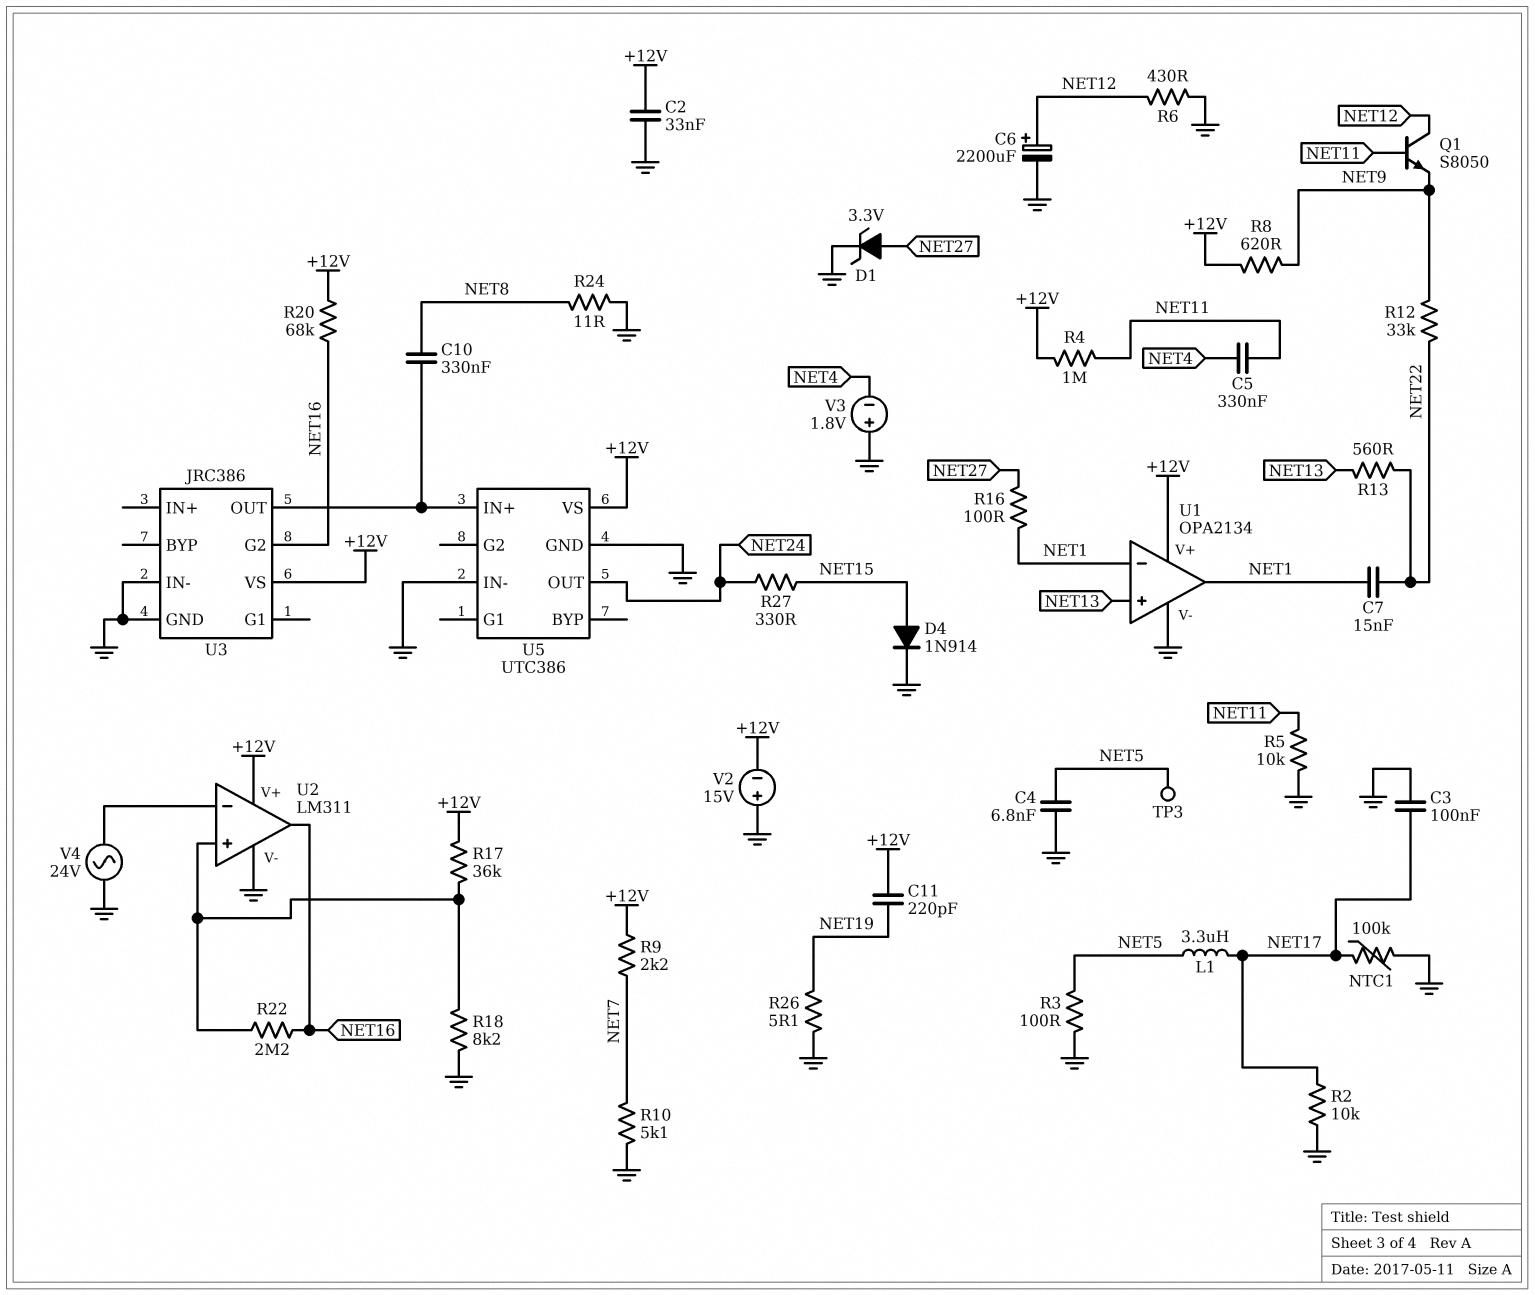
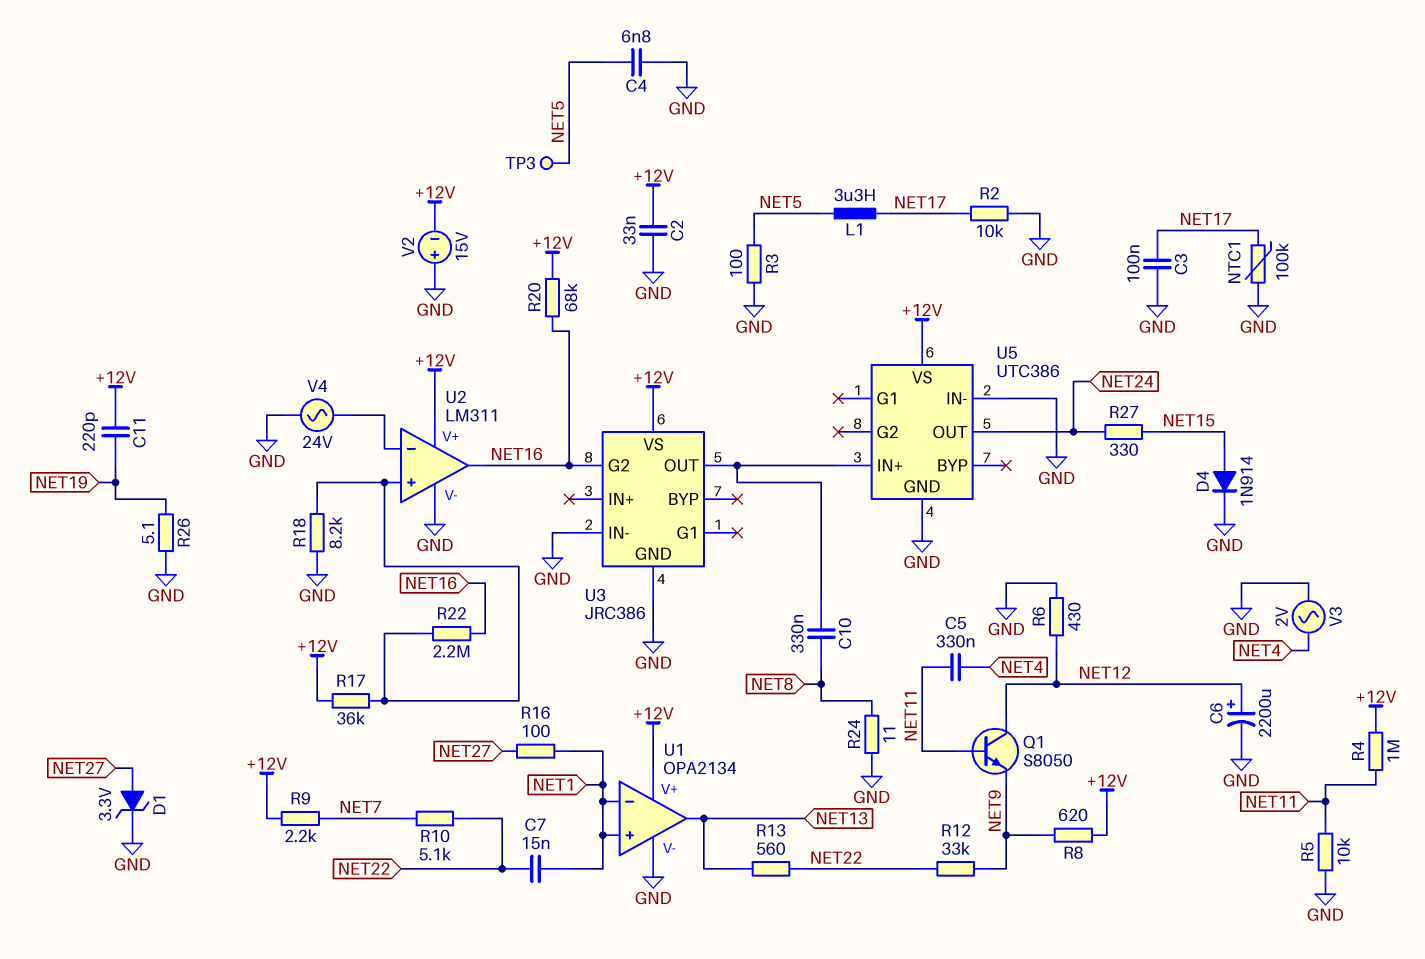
R10: 5.1k (GND, NET7) -> 5.1k (NET7, NET22)
U1 pin in+: NET13 -> NET1
U1 pin out: NET1 -> NET13
V3: 1.8V (plus GND, minus NET4) -> AC 2V (GND, NET4)

